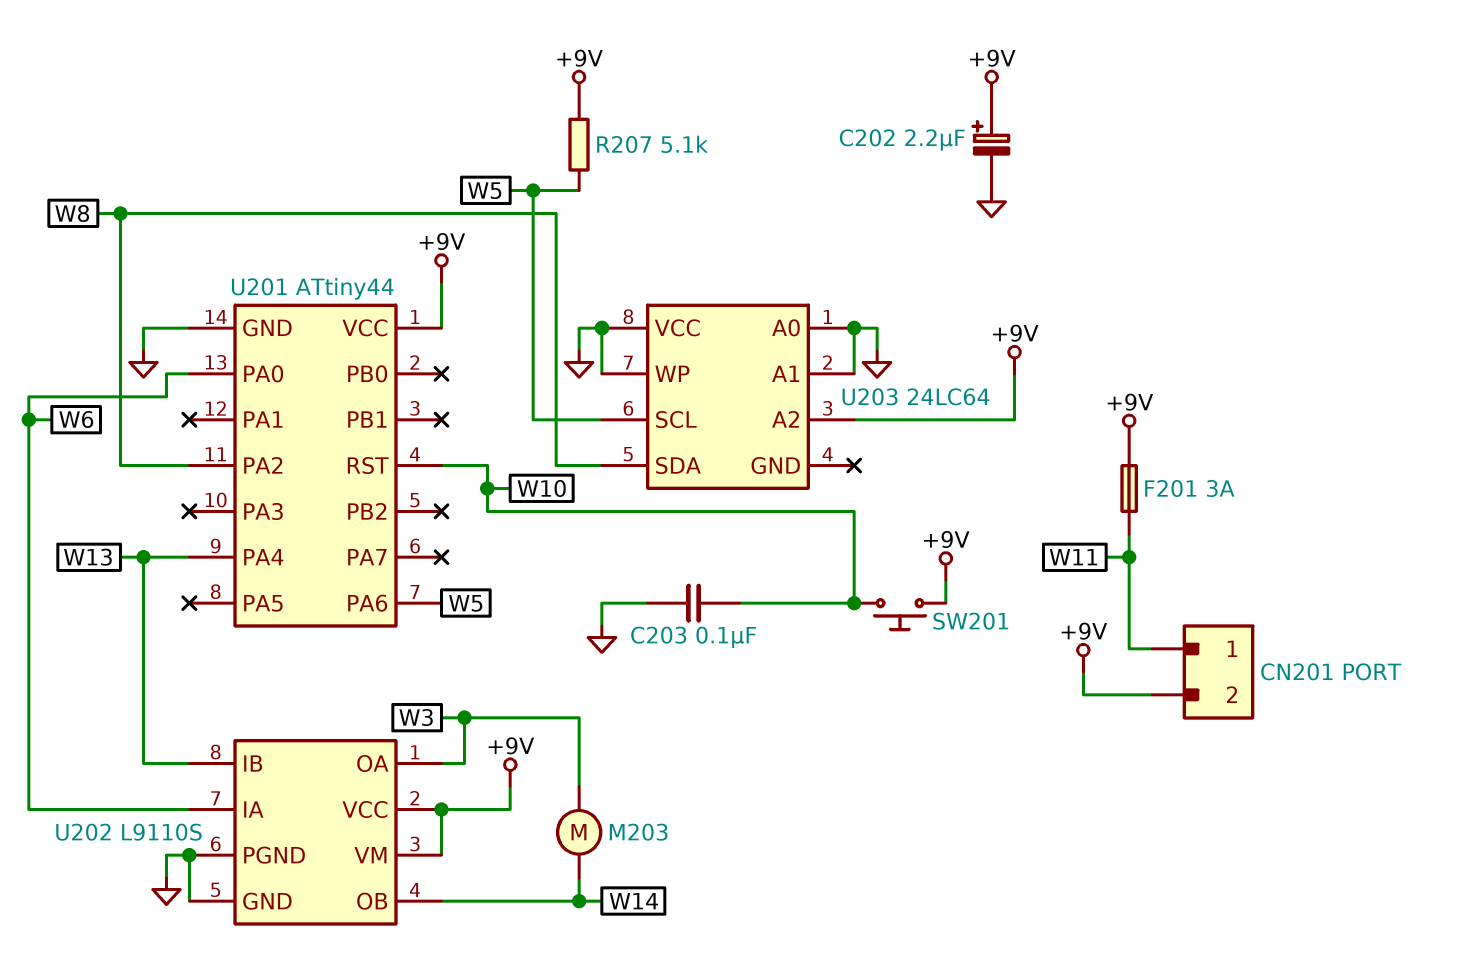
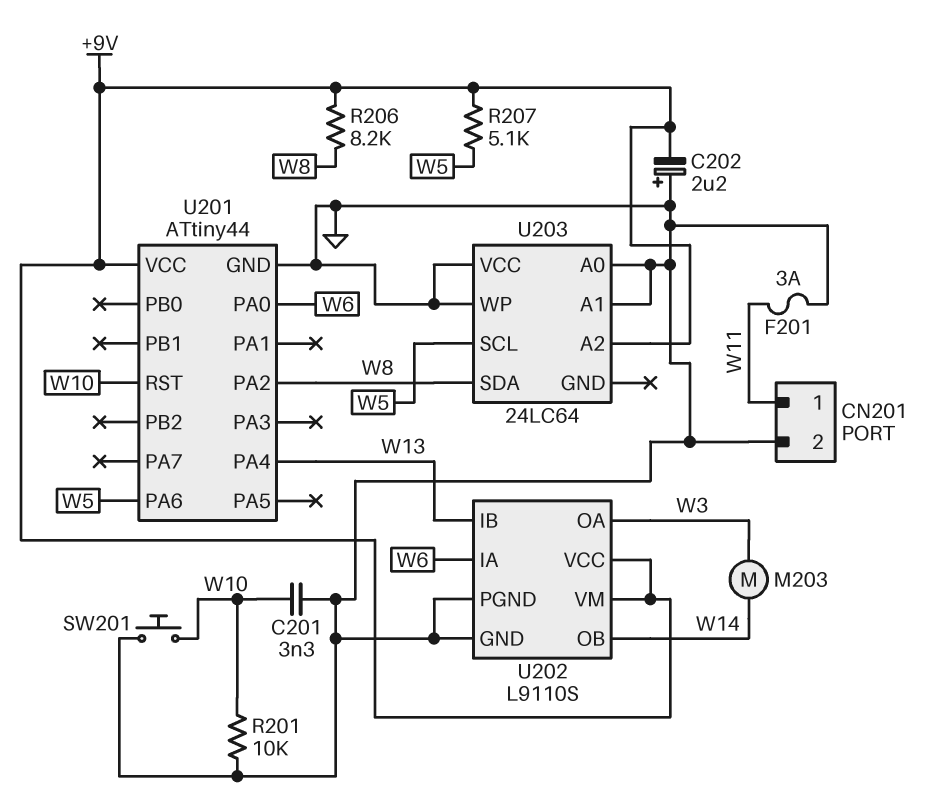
C201: none -> 3.3nF (GND, W10)
C202: 2.2uF (plus +9V, minus GND) -> 2.2uF (plus GND, minus +9V)
C203: 100nF (GND, W10) -> none
CN201 pin 2: +9V -> GND
F201: 3A (+9V, W11) -> 3A (GND, W11)
R201: none -> 10k (GND, W10)
R206: none -> 8.2k (+9V, W8)
SW201: button (+9V, W10) -> button (GND, W10)

